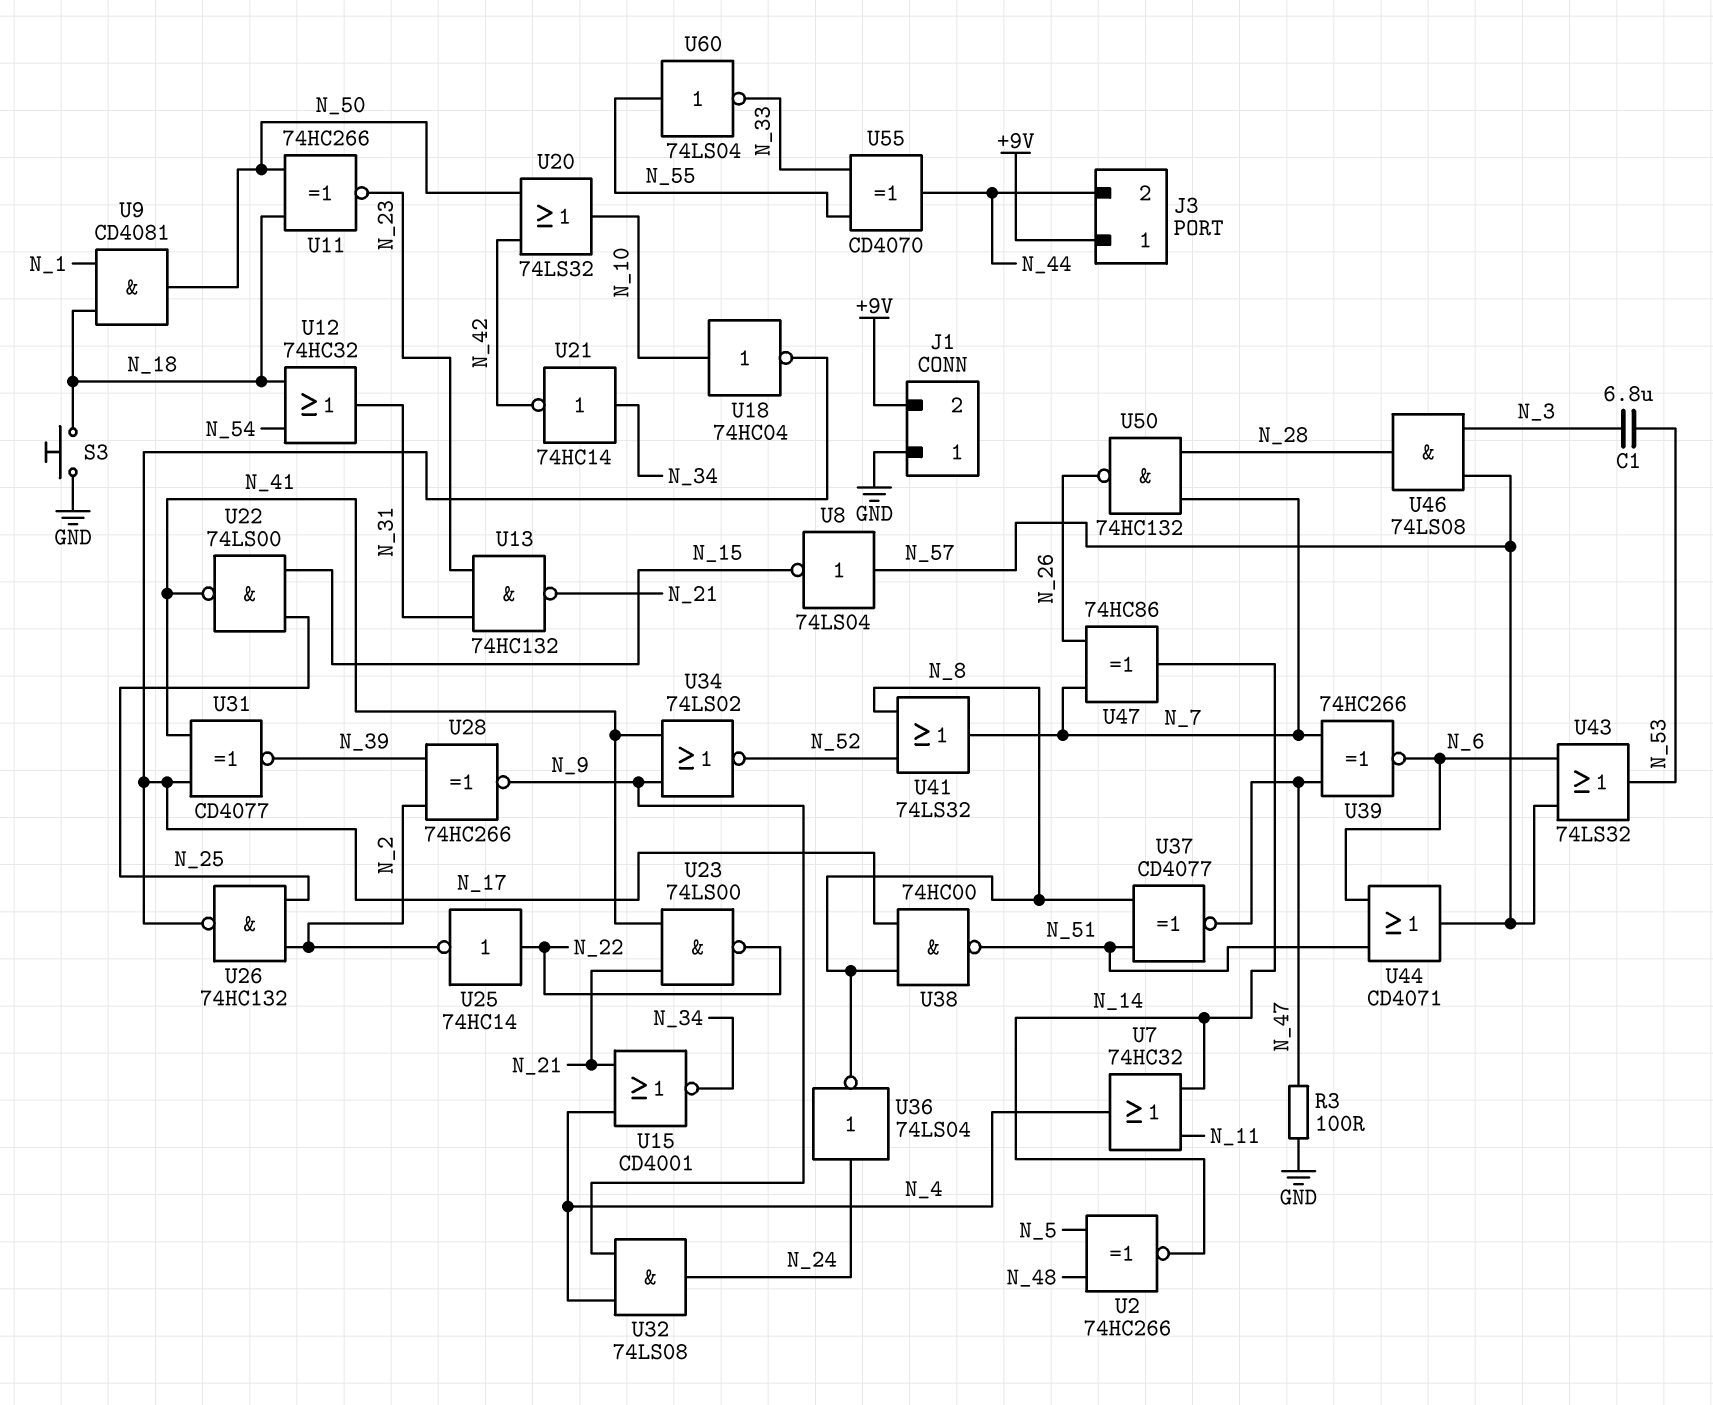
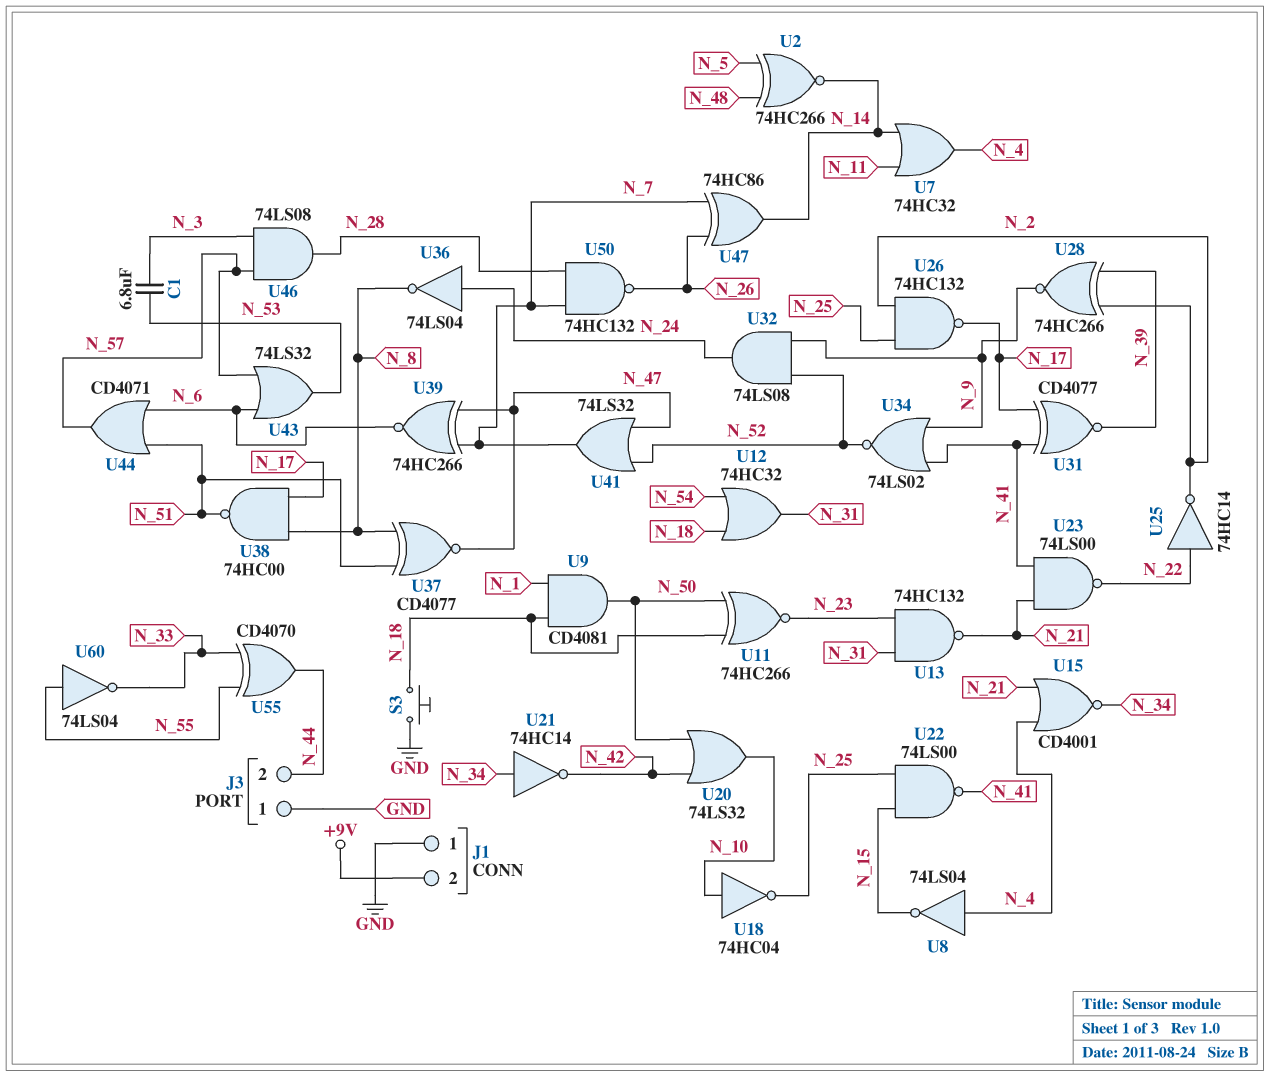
J3 pin 1: +9V -> GND
R3: 100 (GND, N_47) -> none
U8: NOT 74LS04 (in N_57, out N_15) -> NOT 74LS04 (in N_4, out N_15)
U18: NOT 74HC04 (in N_10, out N_17) -> NOT 74HC04 (in N_10, out N_25)
U32: AND 74LS08 (in N_4, in N_9, out N_24) -> AND 74LS08 (in N_9, in N_52, out N_24)
U41: OR 74LS32 (in N_8, in N_52, out N_7) -> OR 74LS32 (in N_47, in N_52, out N_7)

